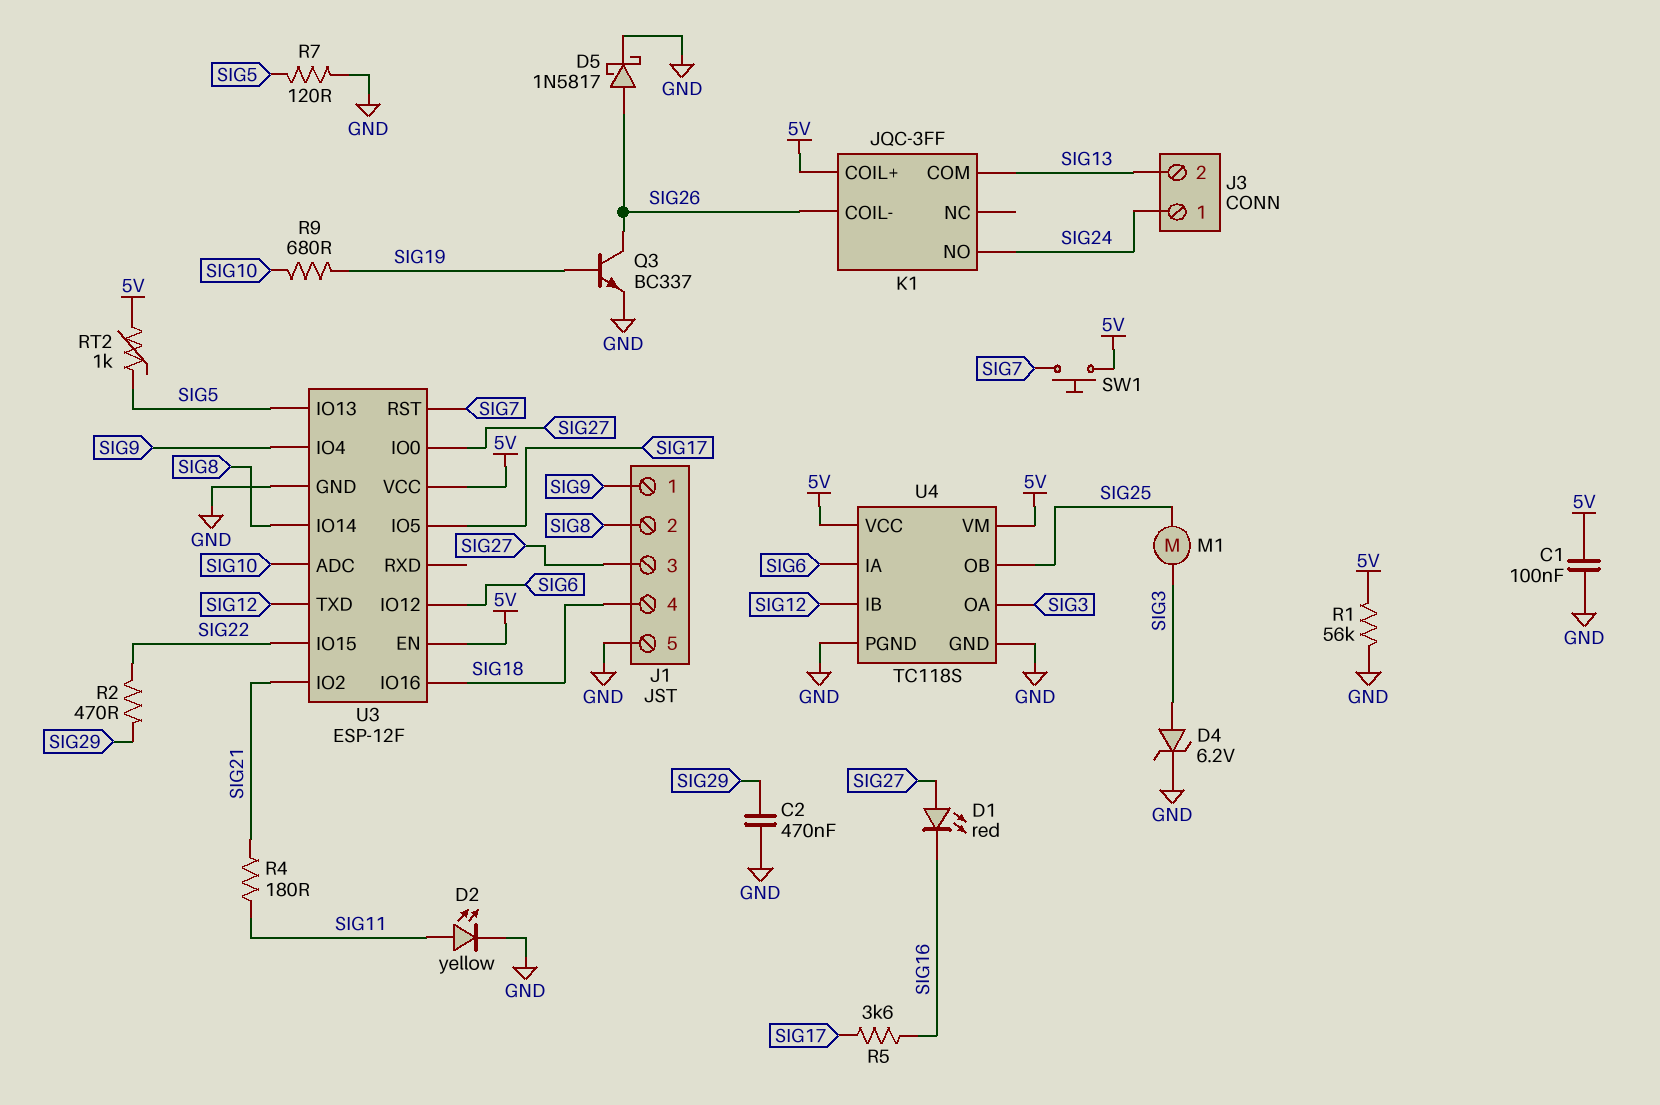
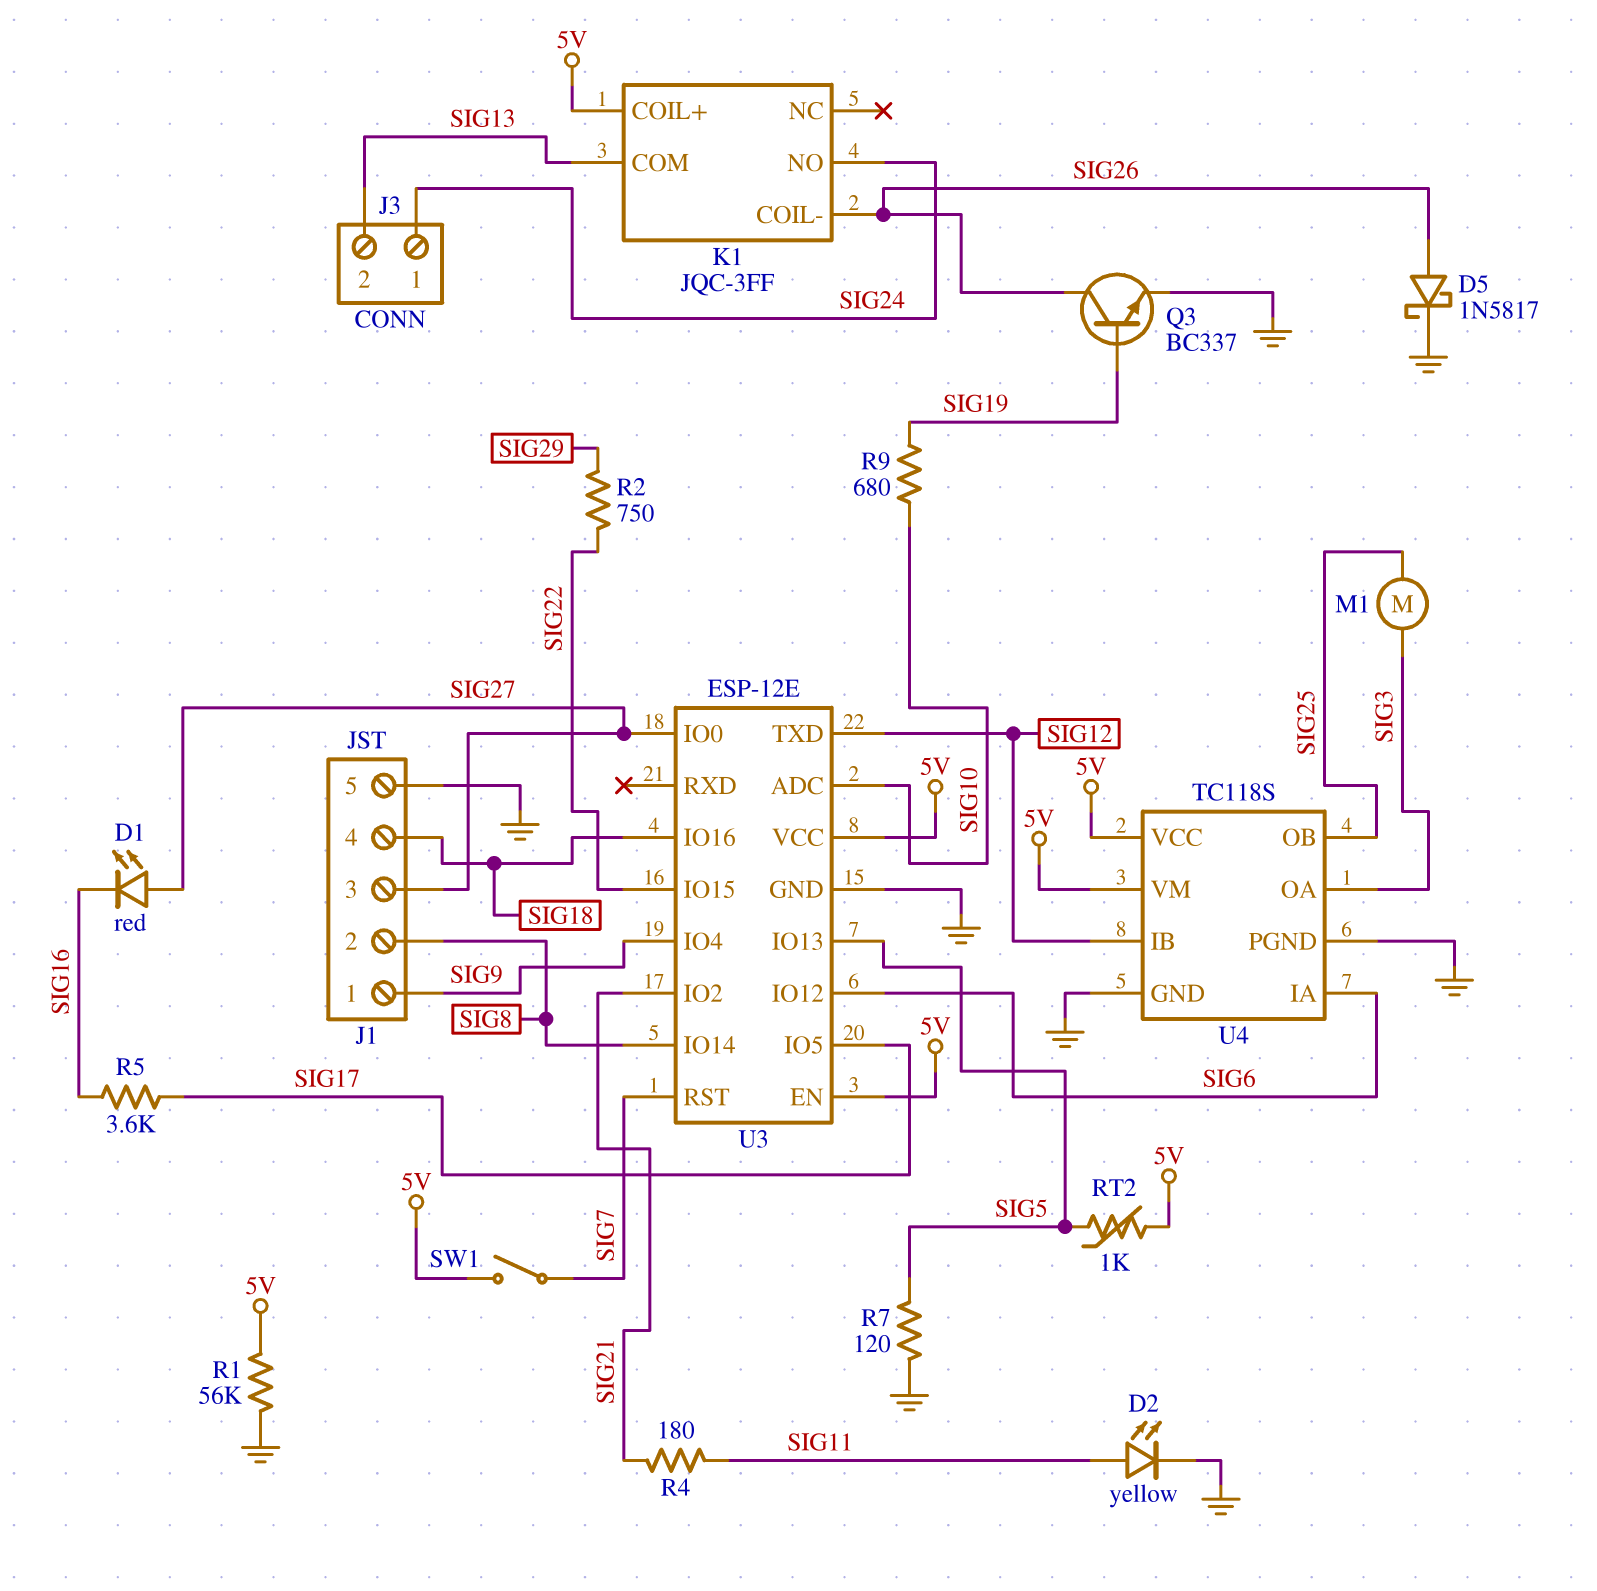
C1: 100nF (5V, GND) -> none
C2: 470nF (GND, SIG29) -> none
D4: zener 6.2V (A SIG3, K GND) -> none
R2: 470 (SIG22, SIG29) -> 750 (SIG22, SIG29)
SW1: button (5V, SIG7) -> switch (5V, SIG7)
U3: ESP-12F -> ESP-12E

